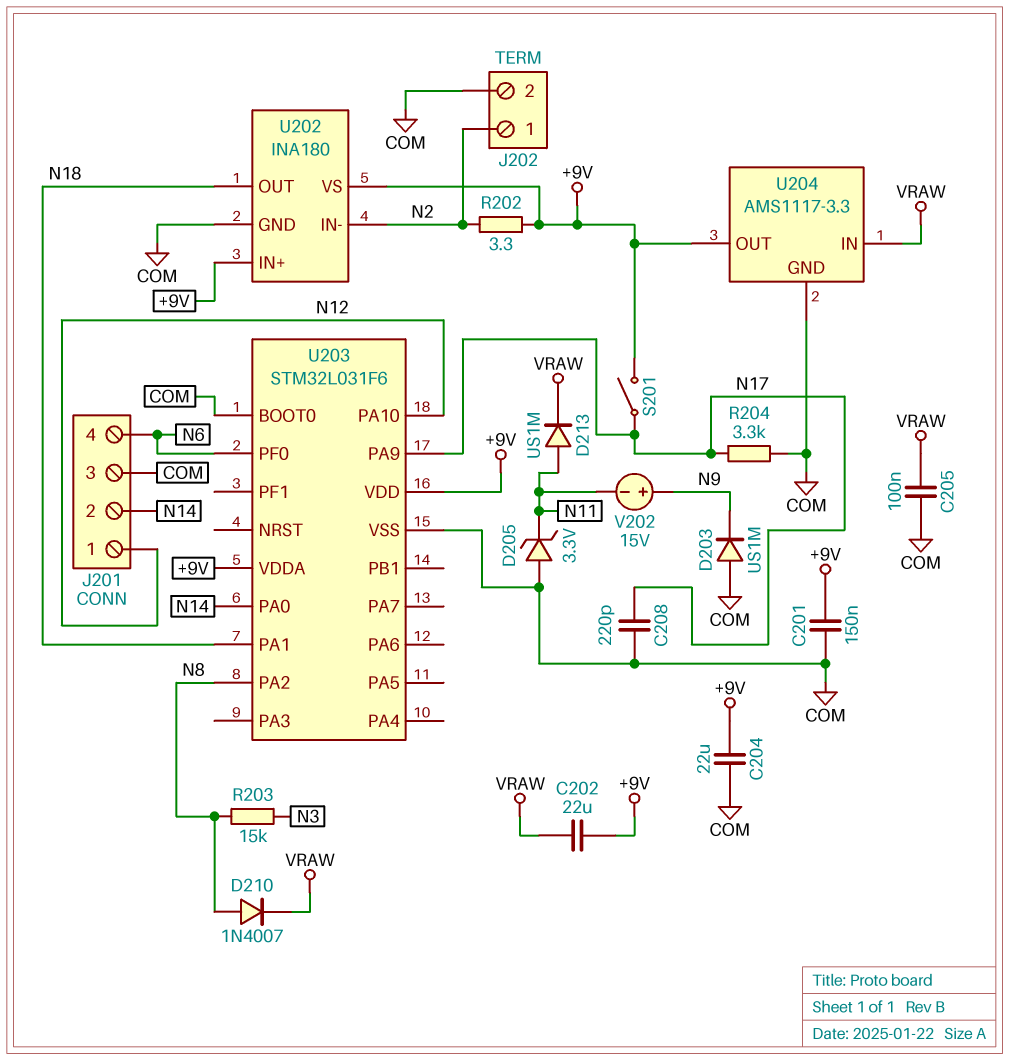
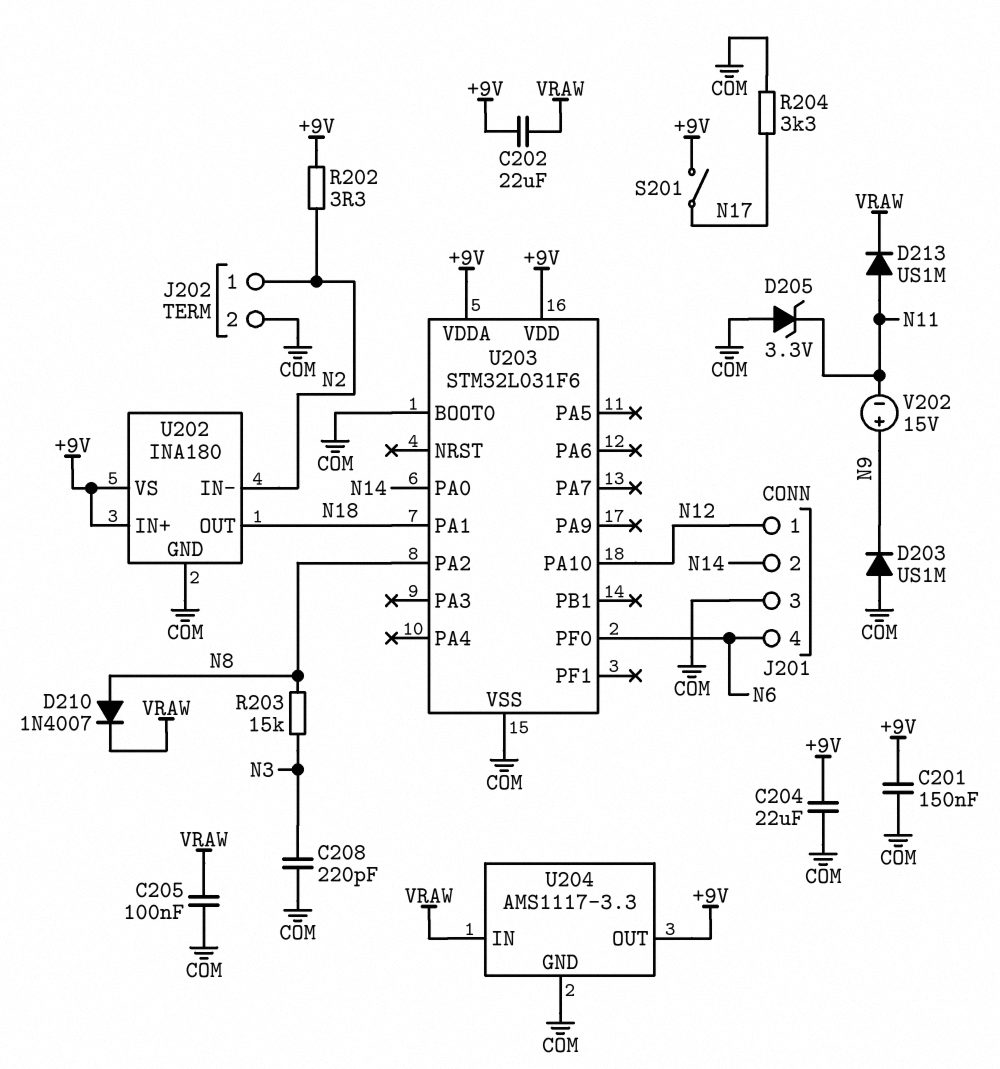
C208: 220pF (COM, N17) -> 220pF (COM, N3)
U203 pin PA9: N17 -> none

